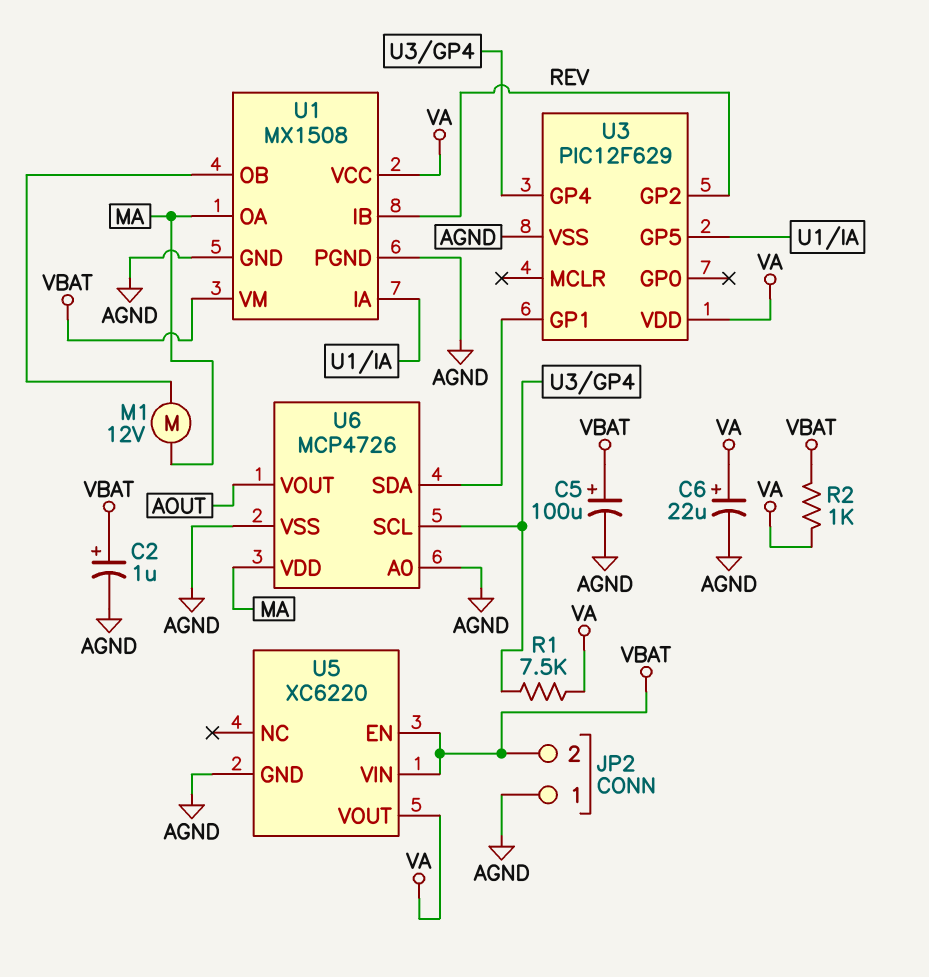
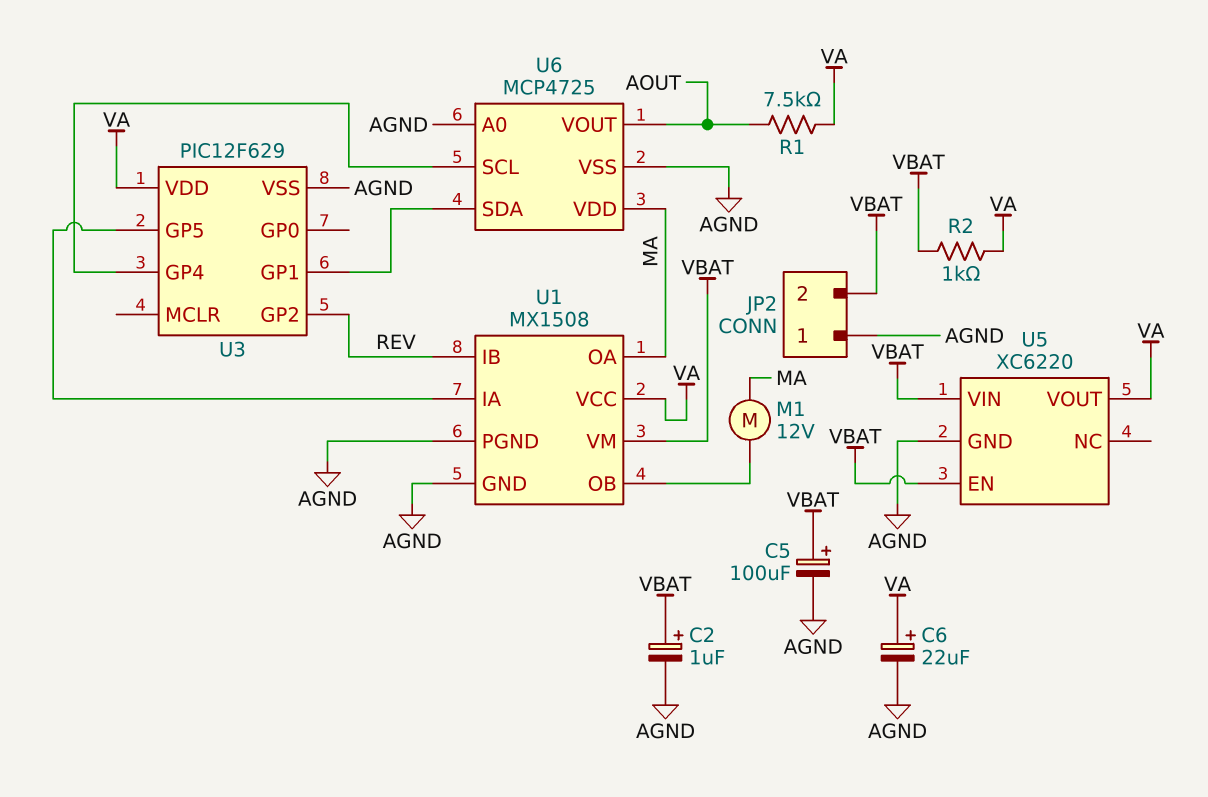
R1: 7.5k (U3/GP4, VA) -> 7.5k (AOUT, VA)
U6: MCP4726 -> MCP4725

